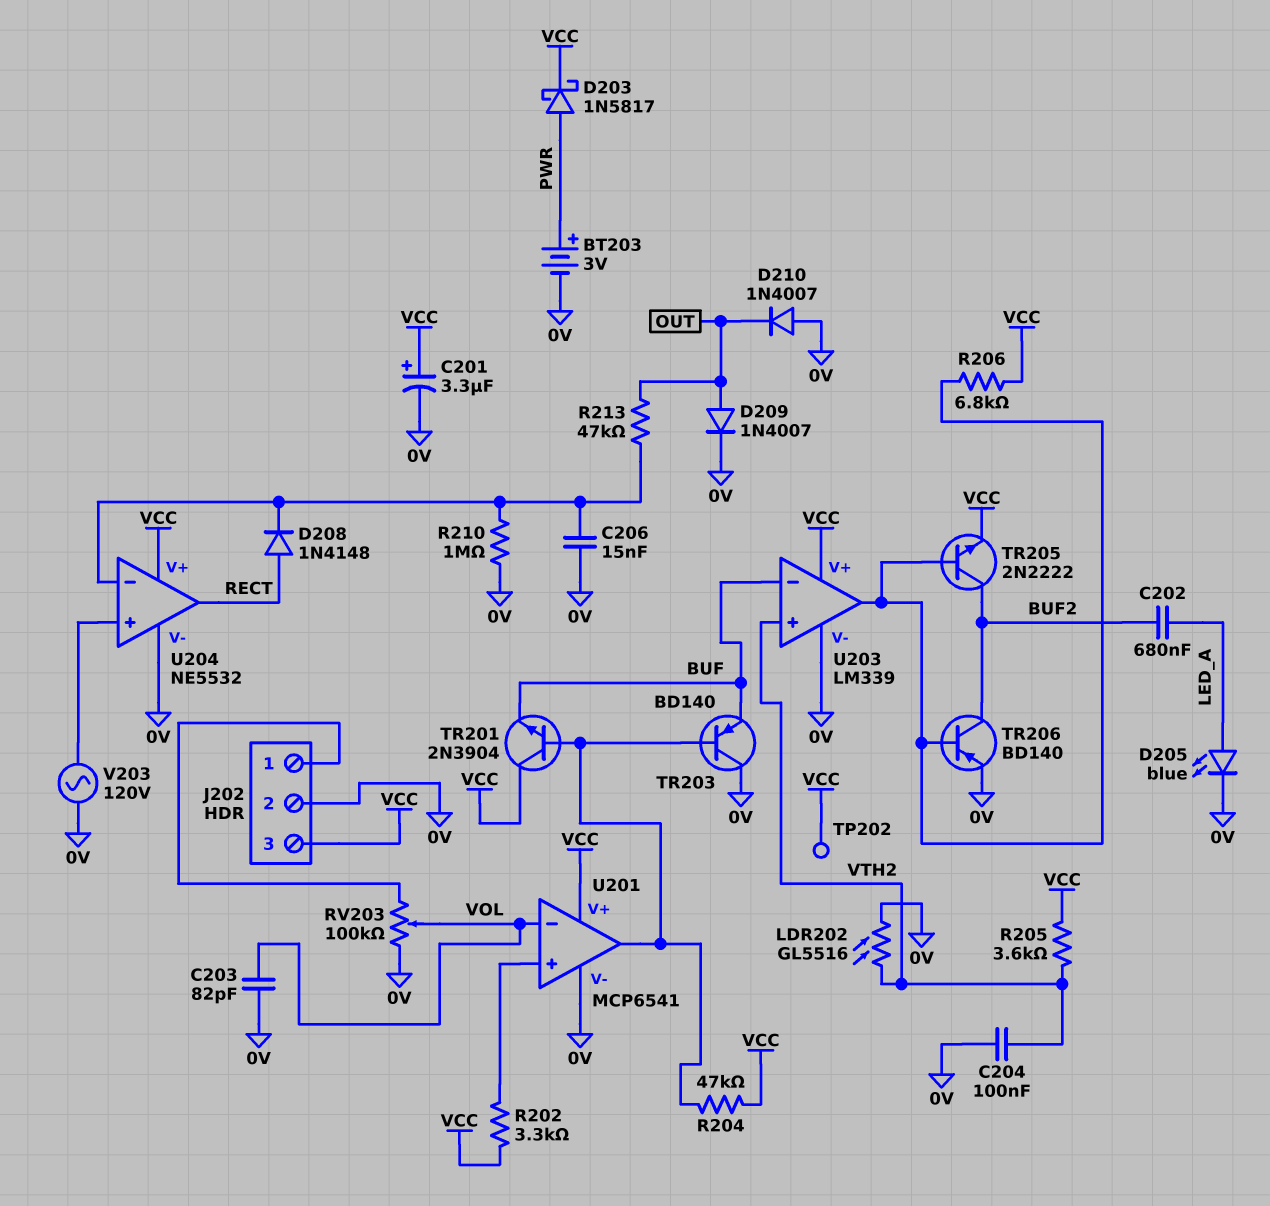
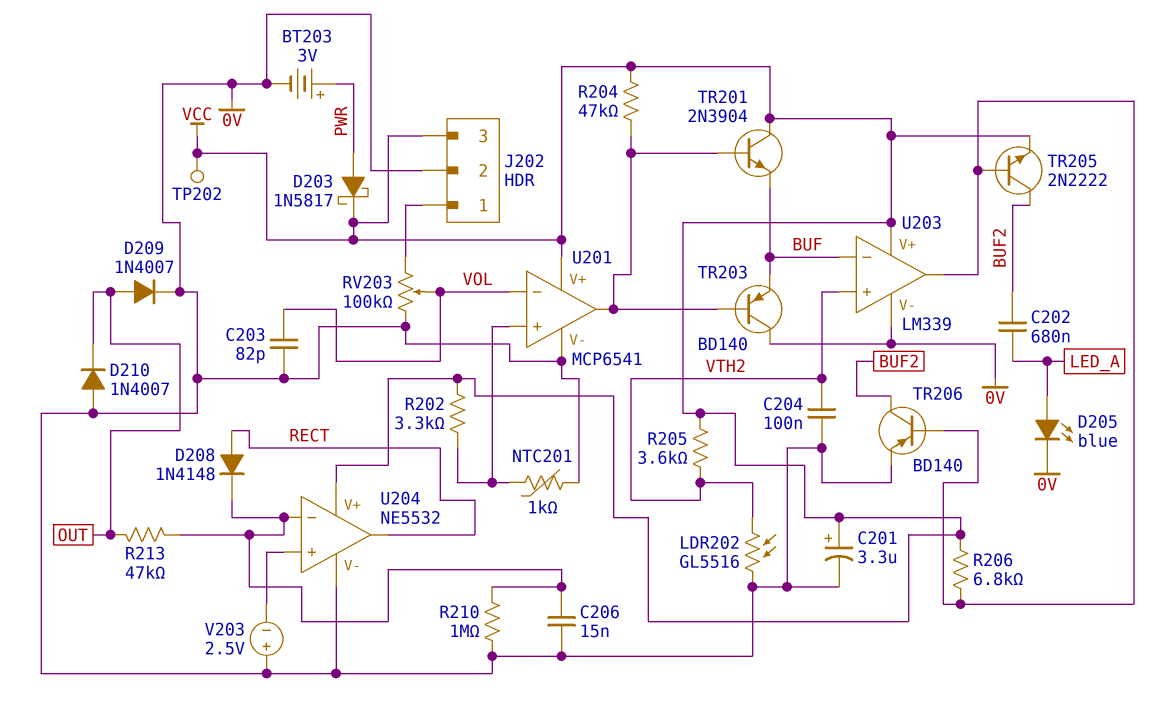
NTC201: none -> 1k (0V, U201/in+)
V203: AC 120V (0V, U204/in+) -> 2.5V (plus 0V, minus U204/in+)

